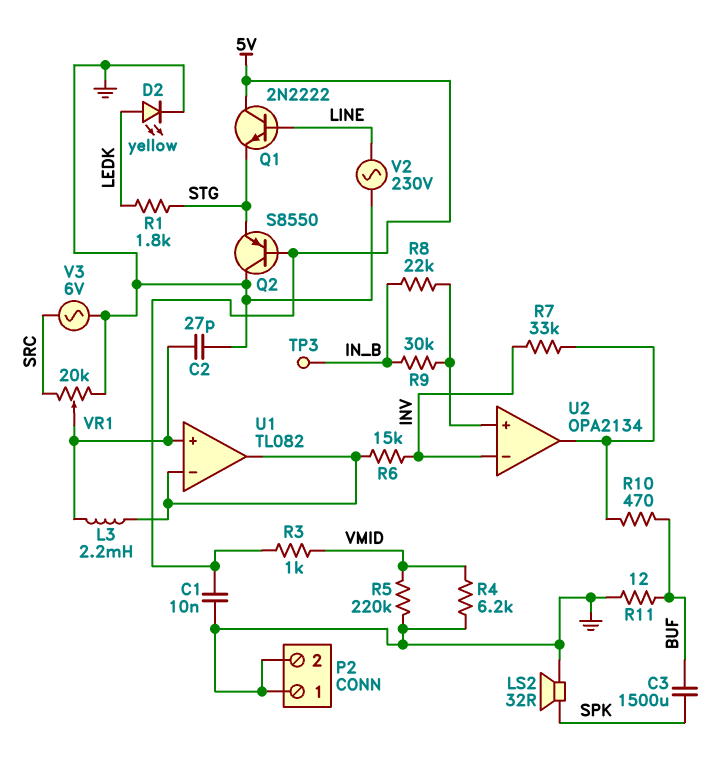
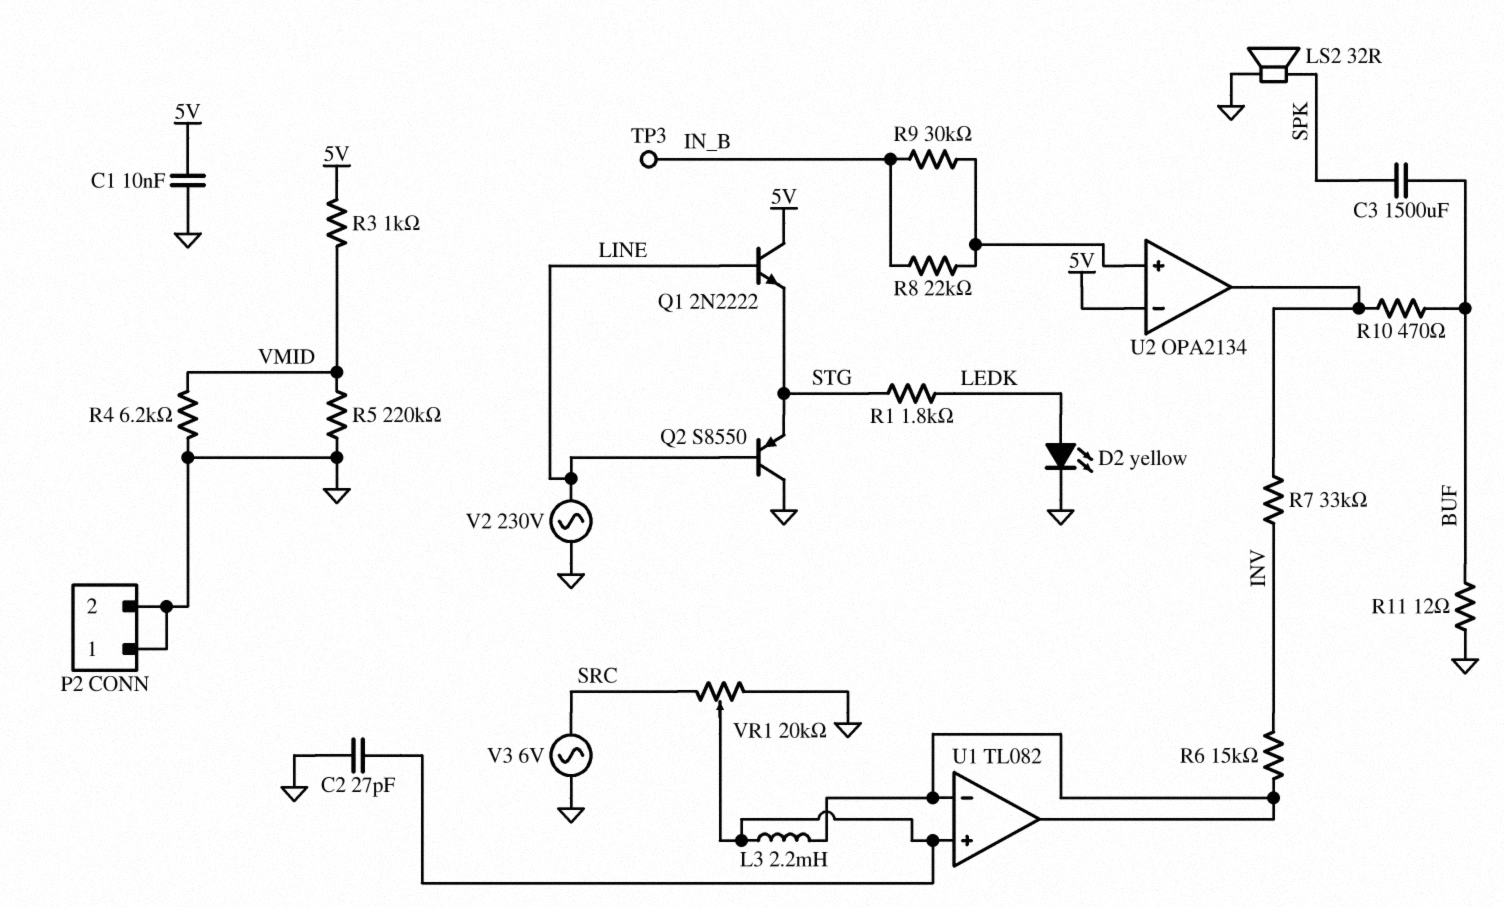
Q2: PNP S8550 (B 5V, C GND, E STG) -> PNP S8550 (B LINE, C GND, E STG)
U2 pin in-: INV -> 5V

